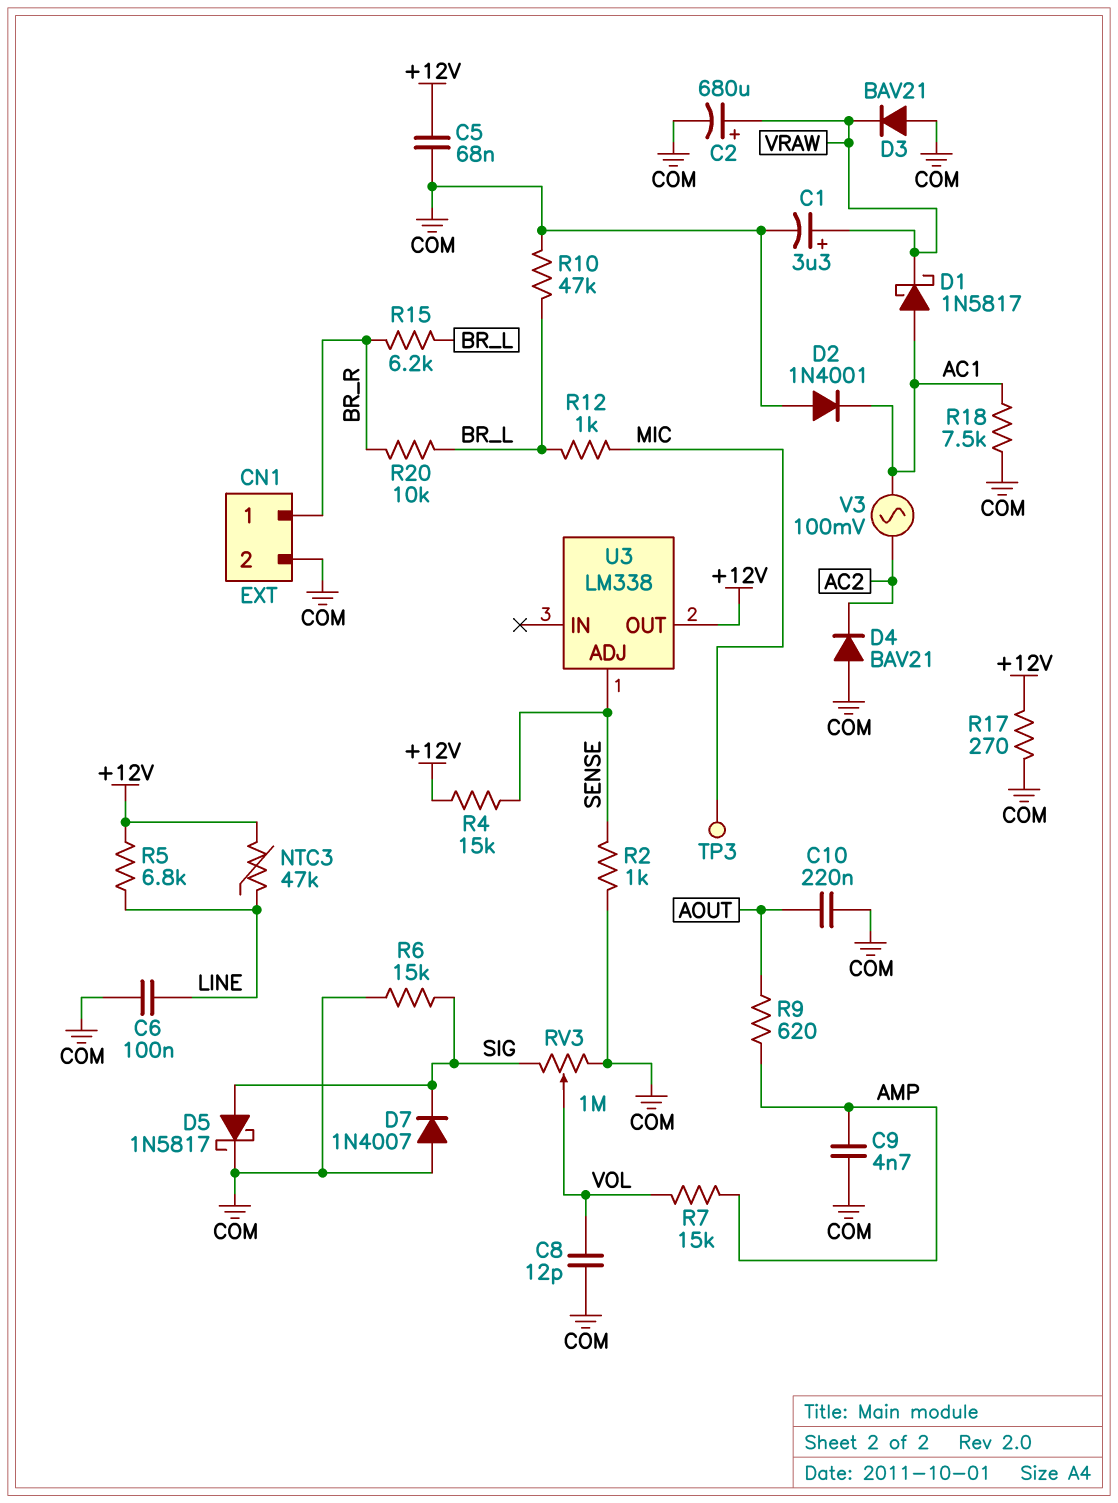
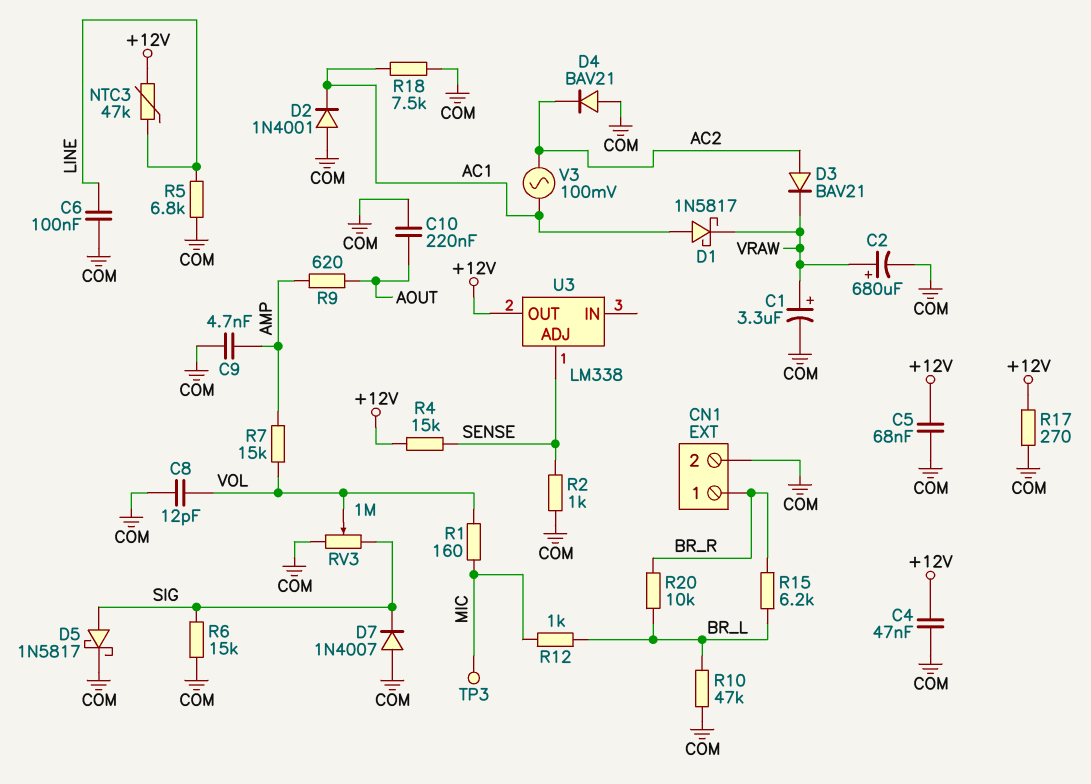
C4: none -> 47nF (+12V, COM)
D3: diode BAV21 (A COM, K VRAW) -> diode BAV21 (A AC2, K VRAW)
R1: none -> 160 (MIC, VOL)
R5: 6.8k (+12V, LINE) -> 6.8k (COM, LINE)

